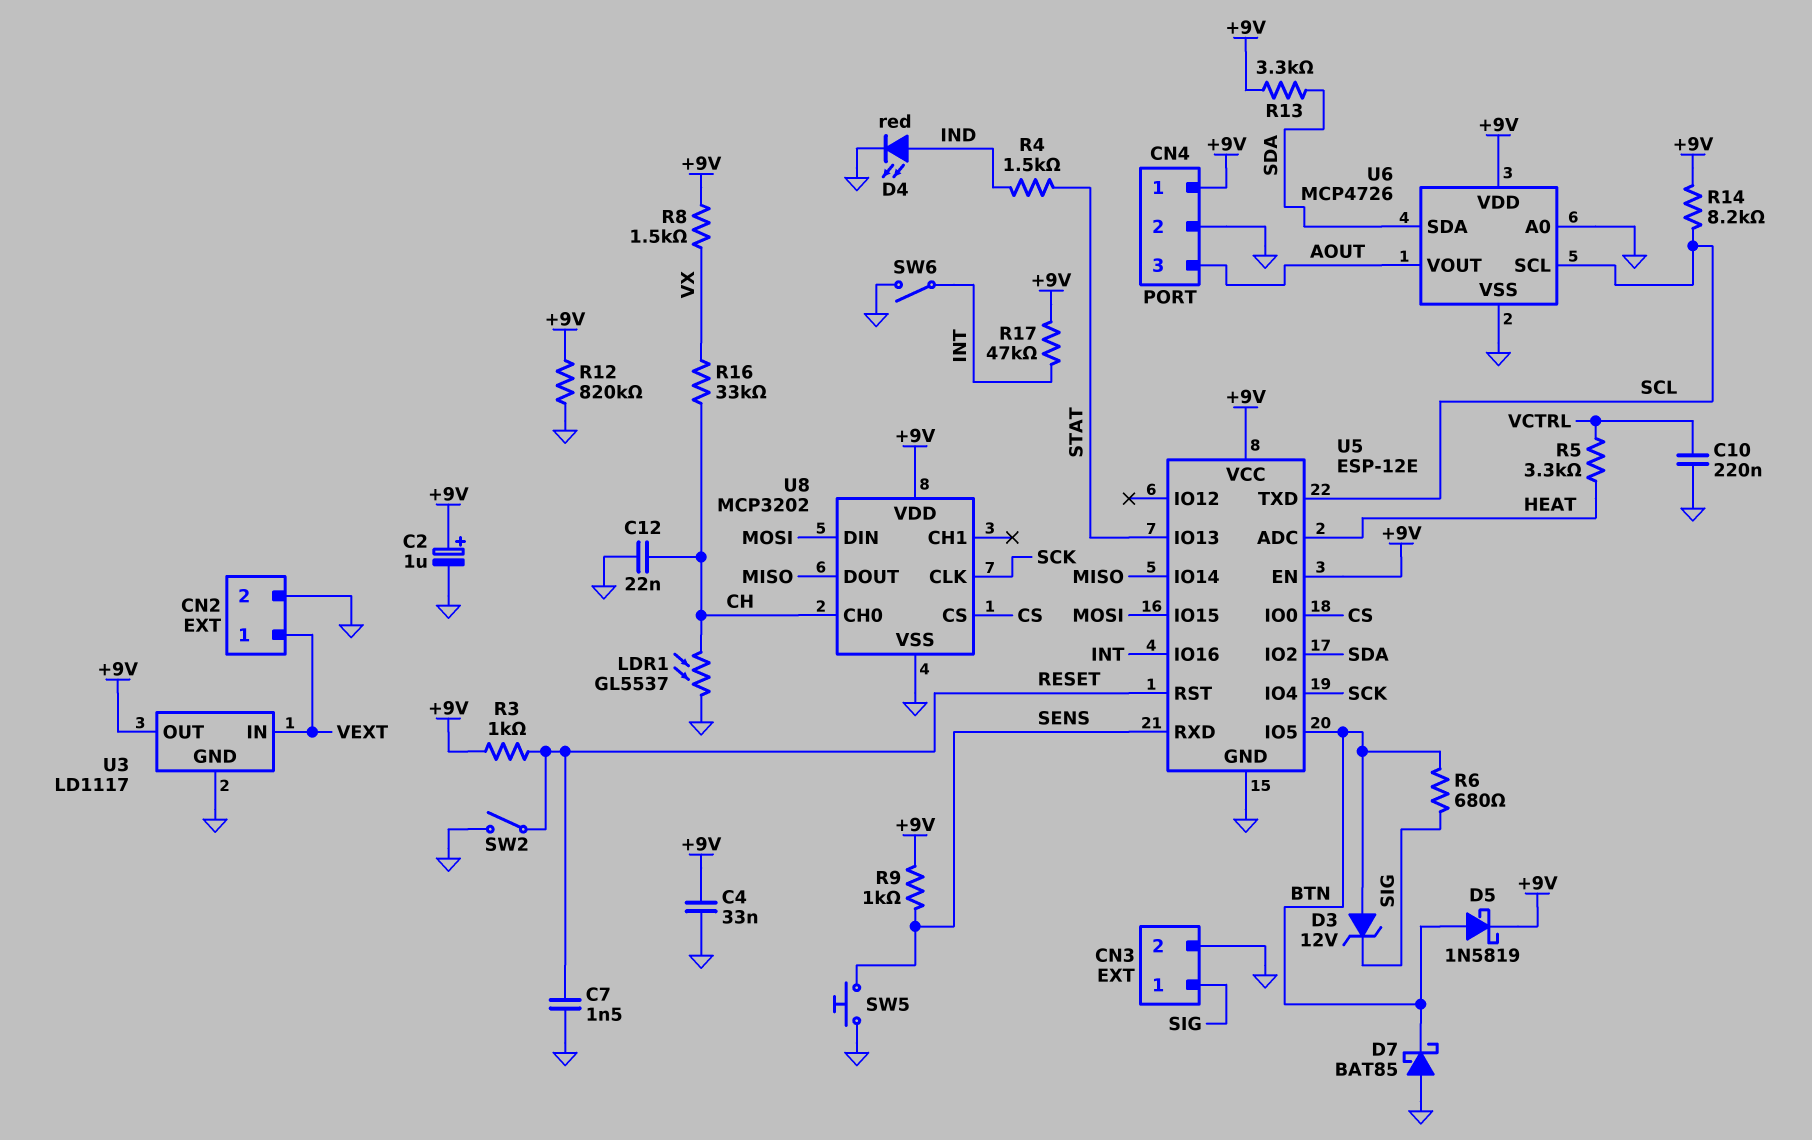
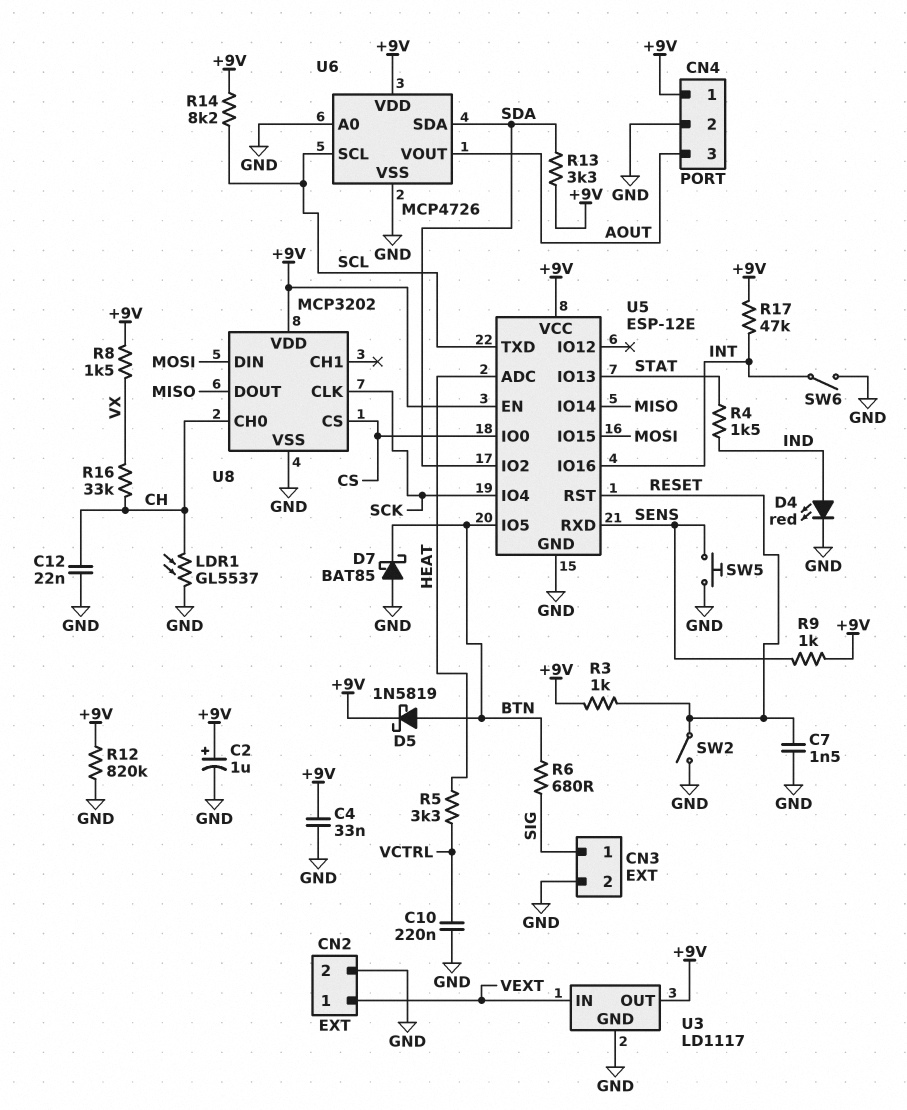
D3: zener 12V (A BTN, K SIG) -> none

